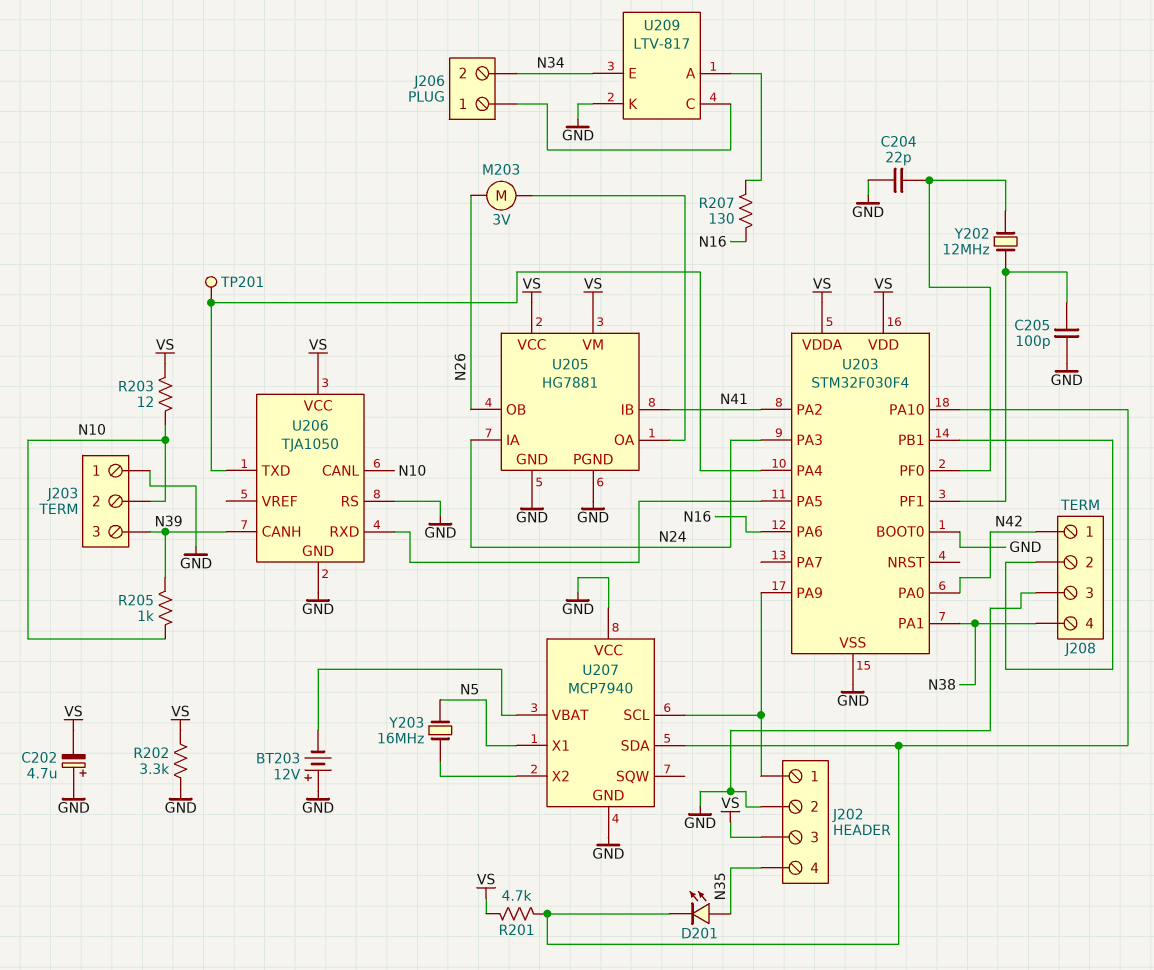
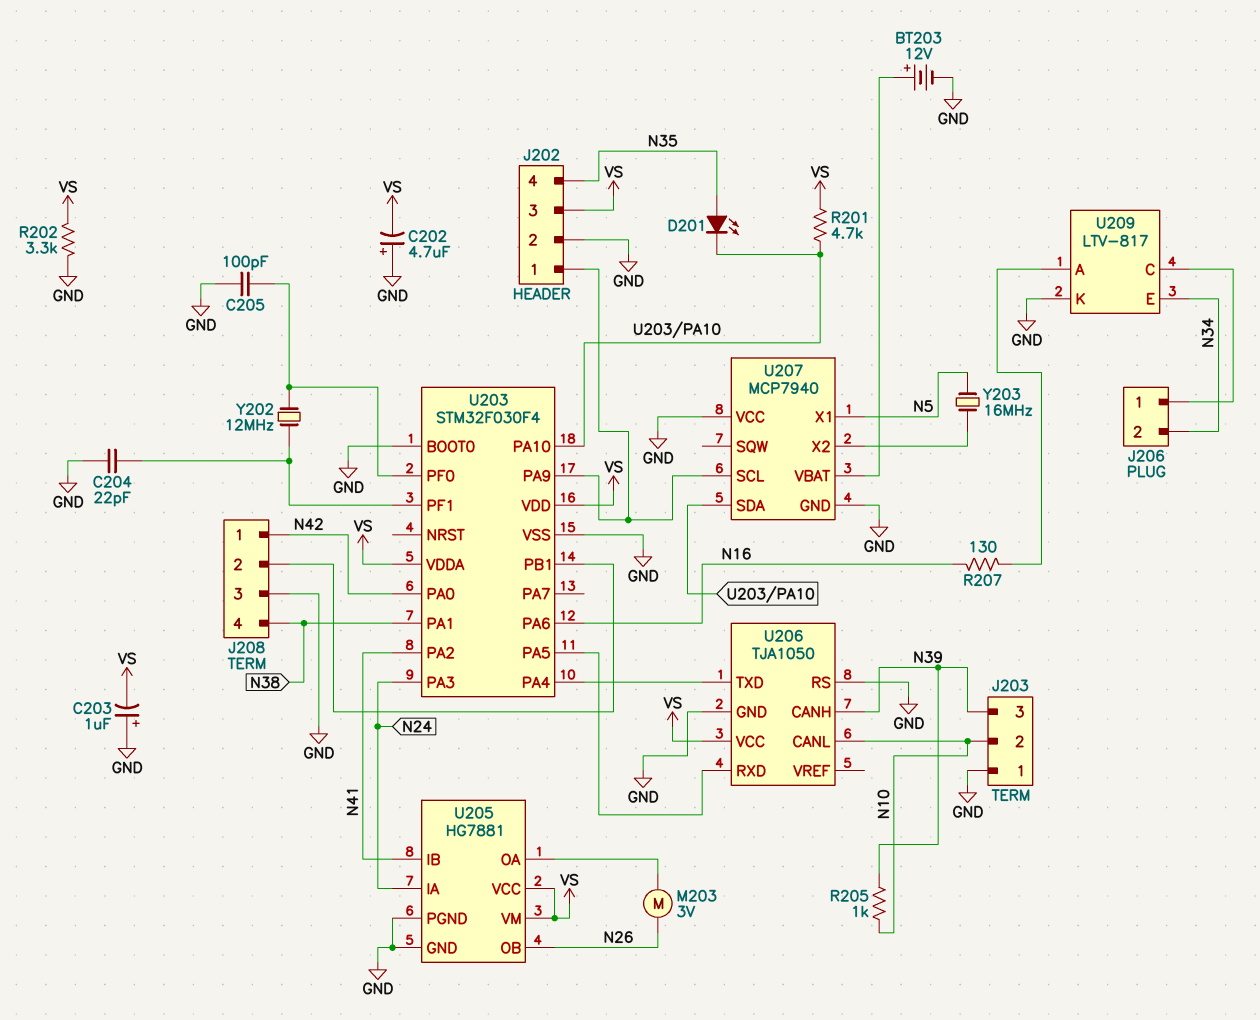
BT203: 12V (plus GND, minus U207/VBAT) -> 12V (plus U207/VBAT, minus GND)
C203: none -> 1uF (plus GND, minus VS)
C204: 22pF (GND, U203/PF0) -> 22pF (GND, U203/PF1)
C205: 100pF (GND, U203/PF1) -> 100pF (GND, U203/PF0)
R203: 12 (N10, VS) -> none
TP201: test point (U203/PA4) -> none

